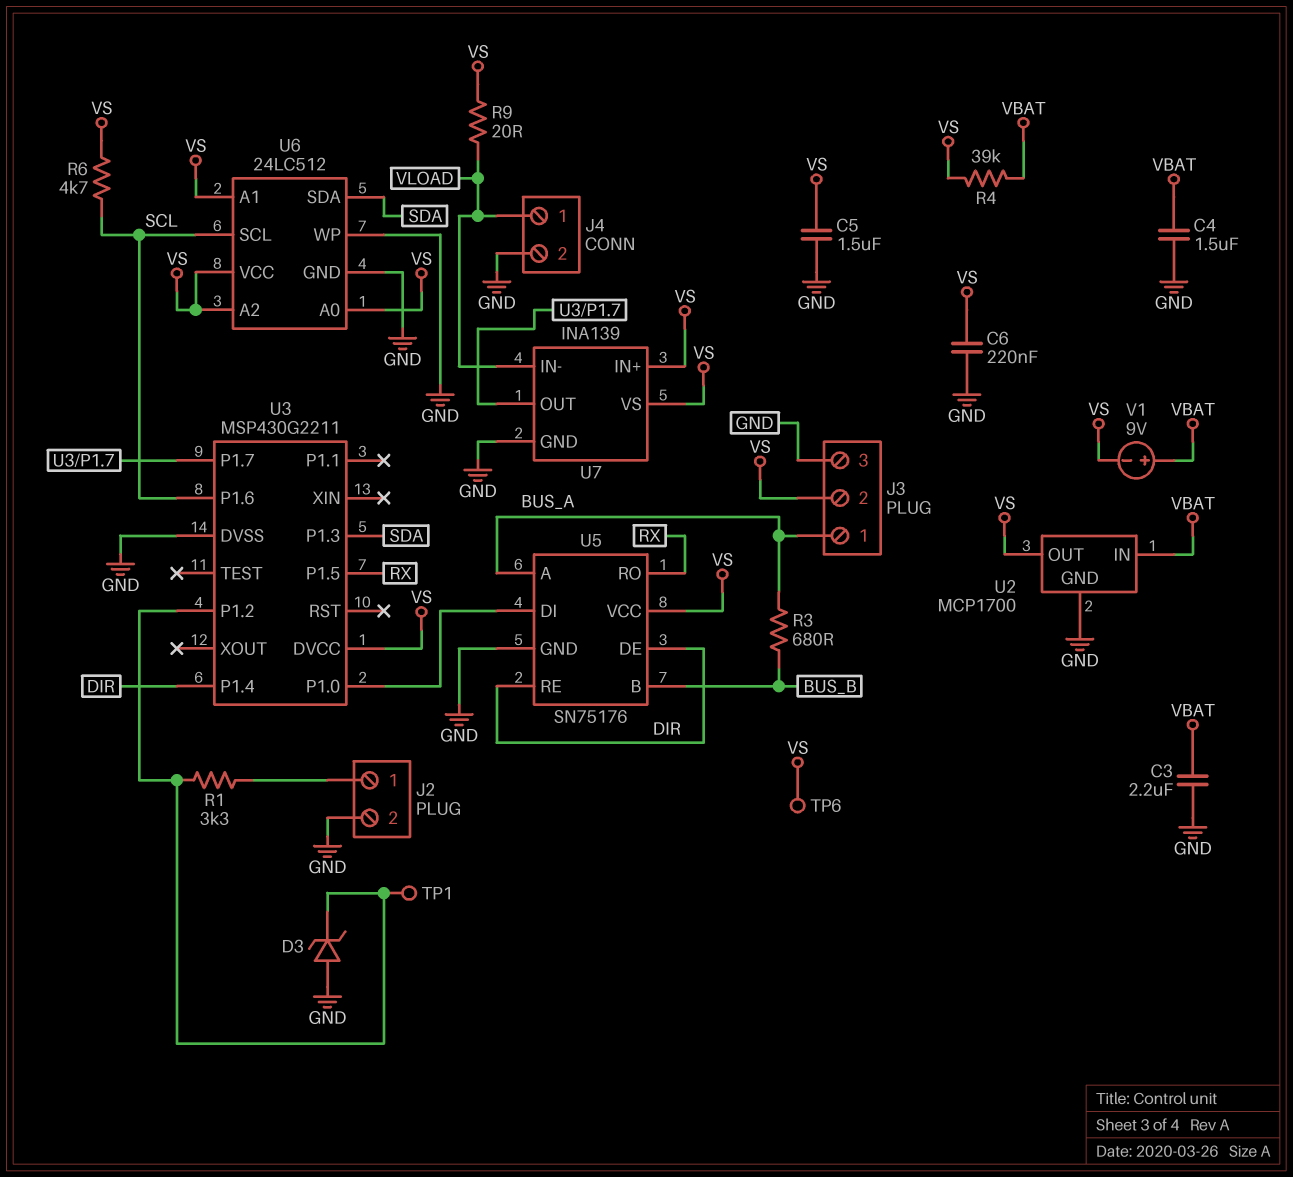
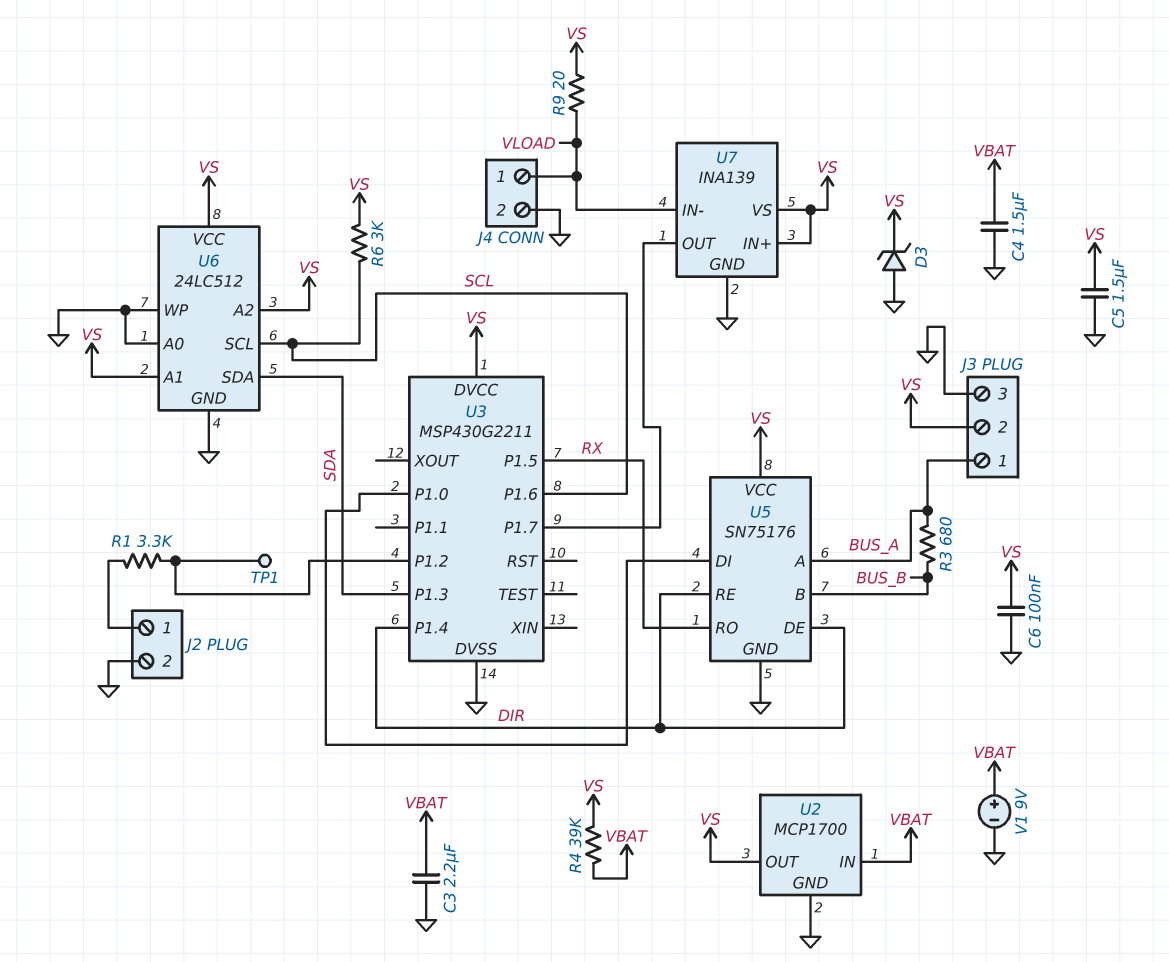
C6: 220nF (GND, VS) -> 100nF (GND, VS)
D3: zener (A GND, K U3/P1.2) -> zener (A GND, K VS)
R6: 4.7k (SCL, VS) -> 3k (SCL, VS)
TP6: test point (VS) -> none
U6 pin A0: VS -> GND
V1: 9V (plus VBAT, minus VS) -> 9V (plus VBAT, minus GND)

